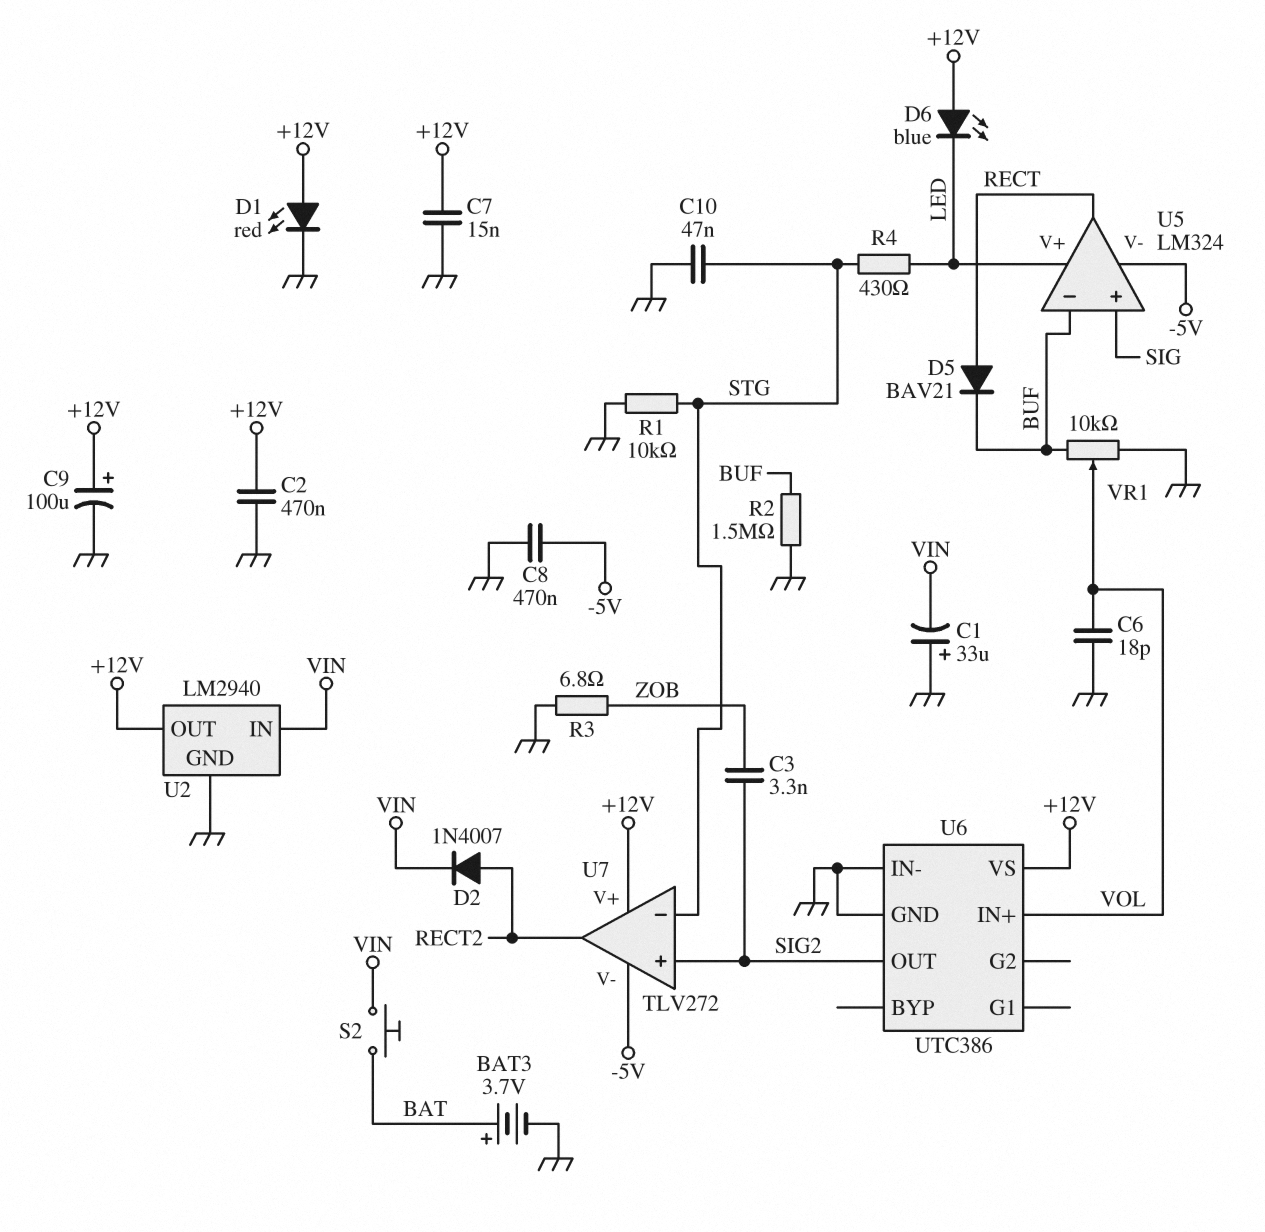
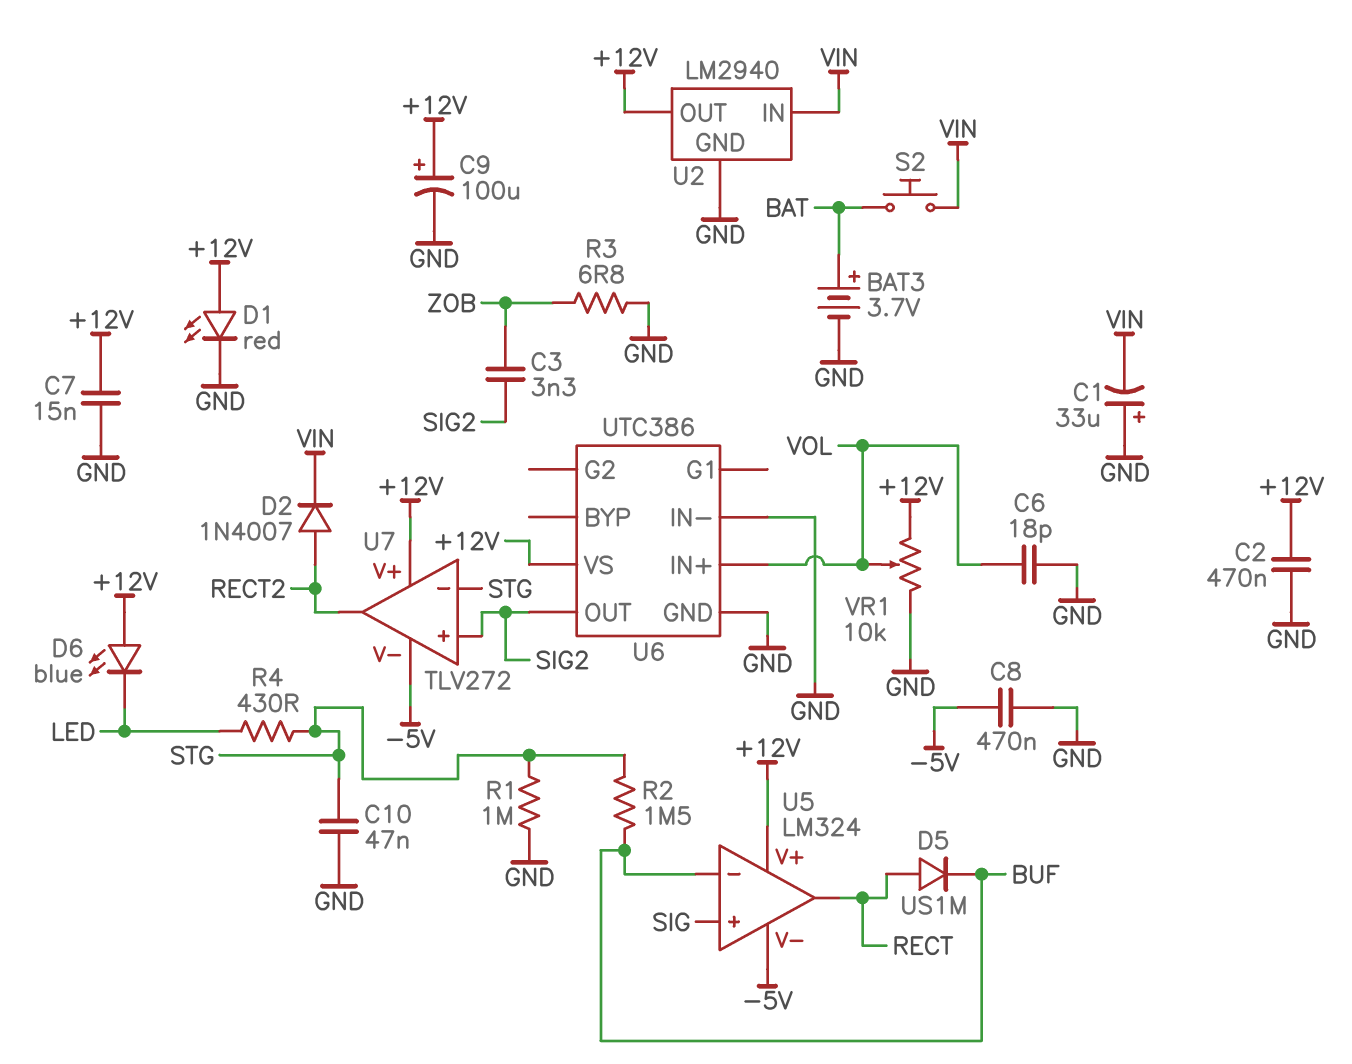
D5: diode BAV21 (A RECT, K BUF) -> diode US1M (A RECT, K BUF)
R1: 10k (GND, STG) -> 1M (GND, STG)
R2: 1.5M (BUF, GND) -> 1.5M (BUF, STG)
U5 pin V+: LED -> +12V
VR1: 10k (BUF, GND, wiper VOL) -> 10k (+12V, GND, wiper VOL)

